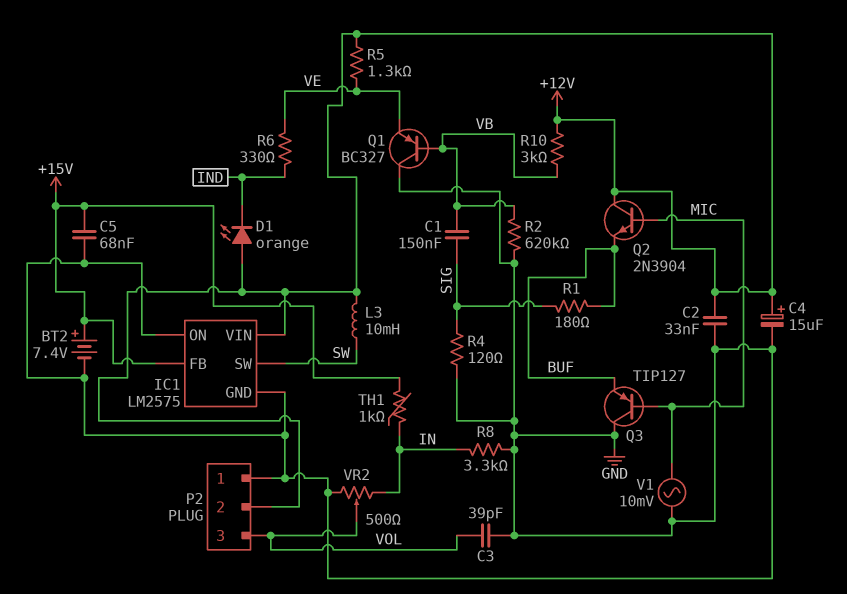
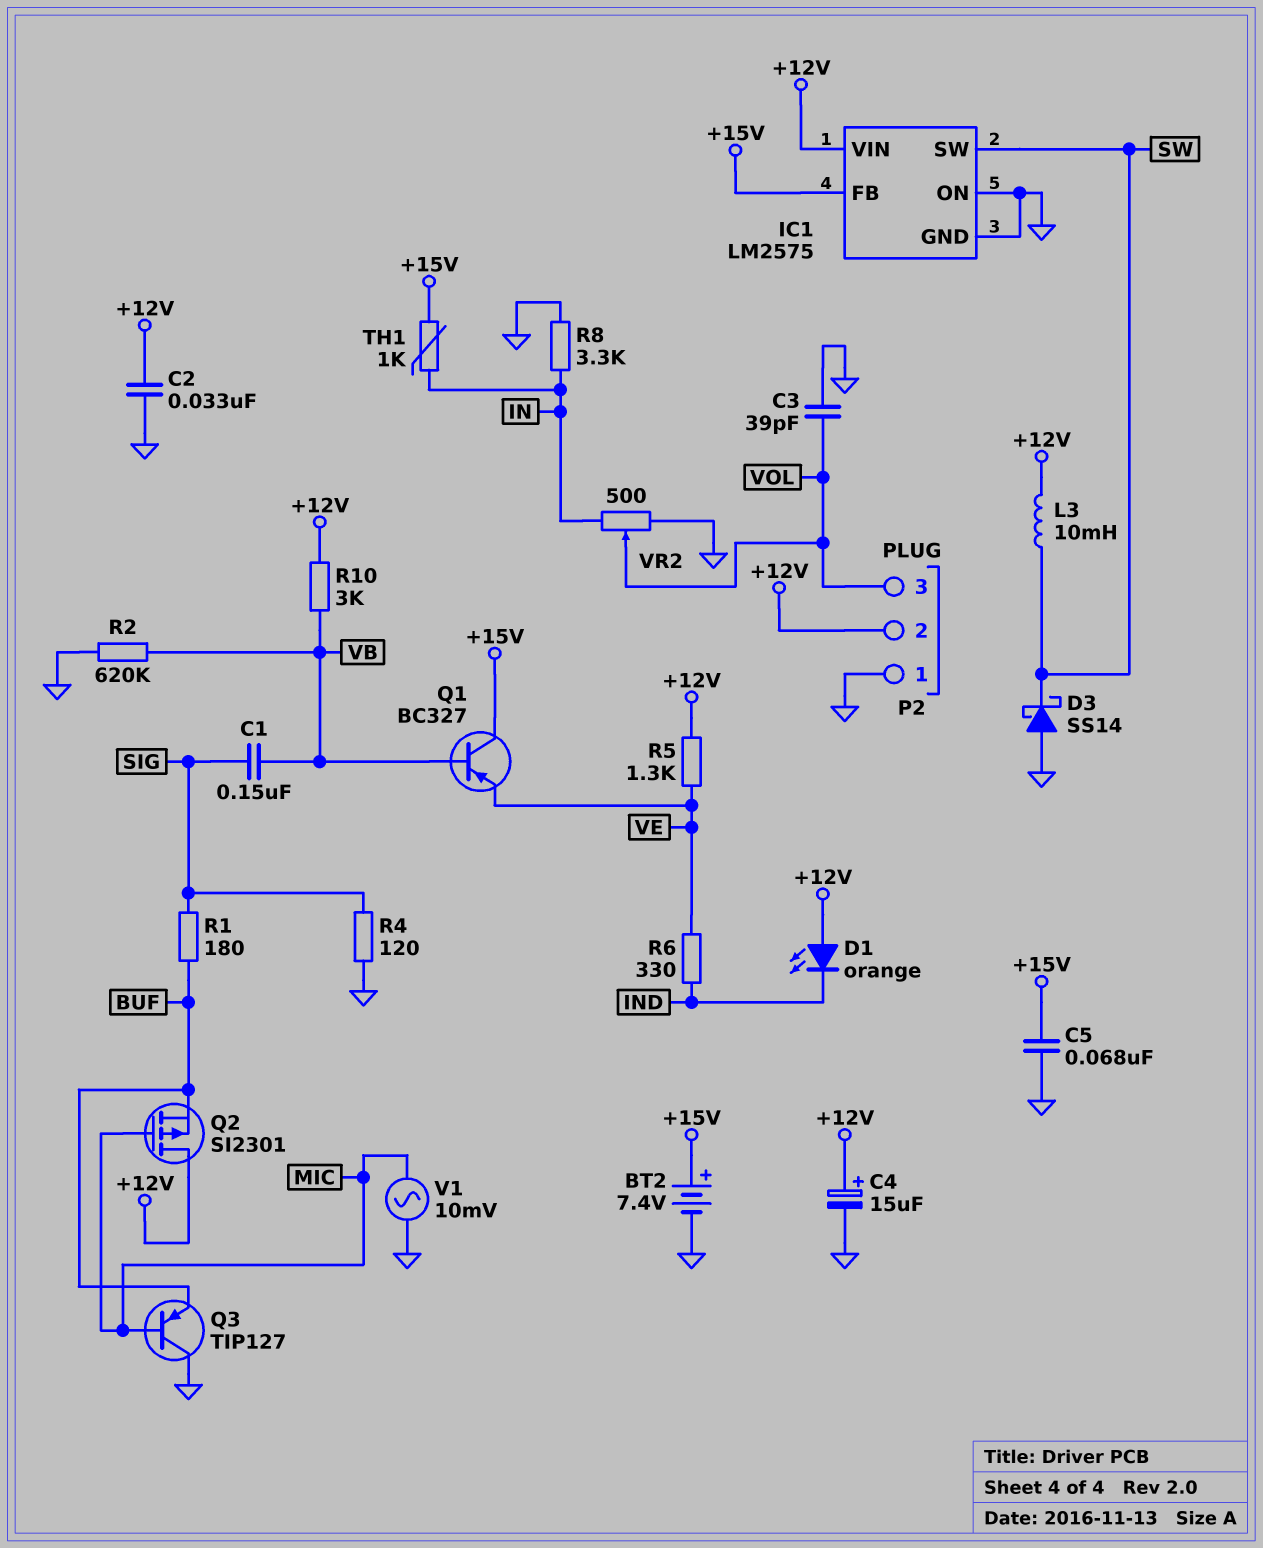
D3: none -> schottky SS14 (A GND, K SW)
Q1: PNP BC327 (B VB, C GND, E VE) -> PNP BC327 (B VB, C +15V, E VE)
Q2: NPN 2N3904 (B MIC, C +12V, E BUF) -> PMOS SI2301 (G MIC, D +12V, S BUF)

